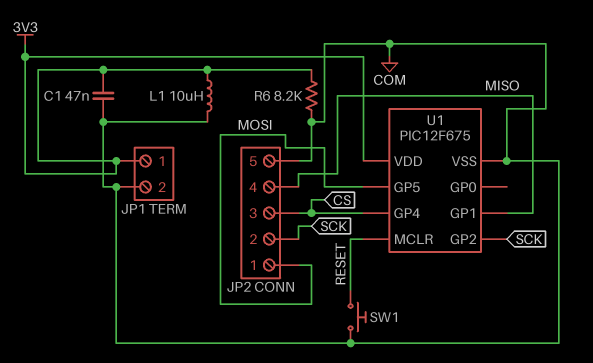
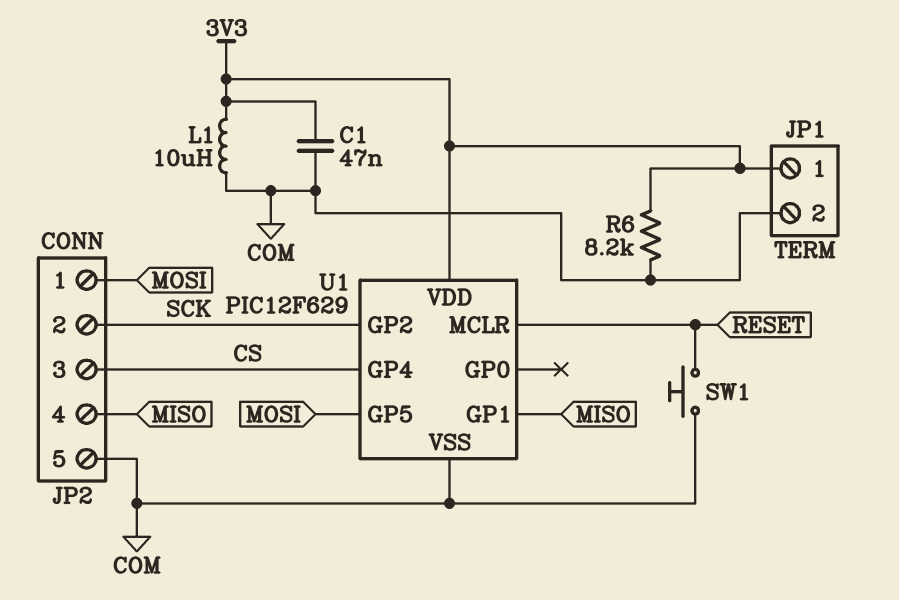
U1: PIC12F675 -> PIC12F629

